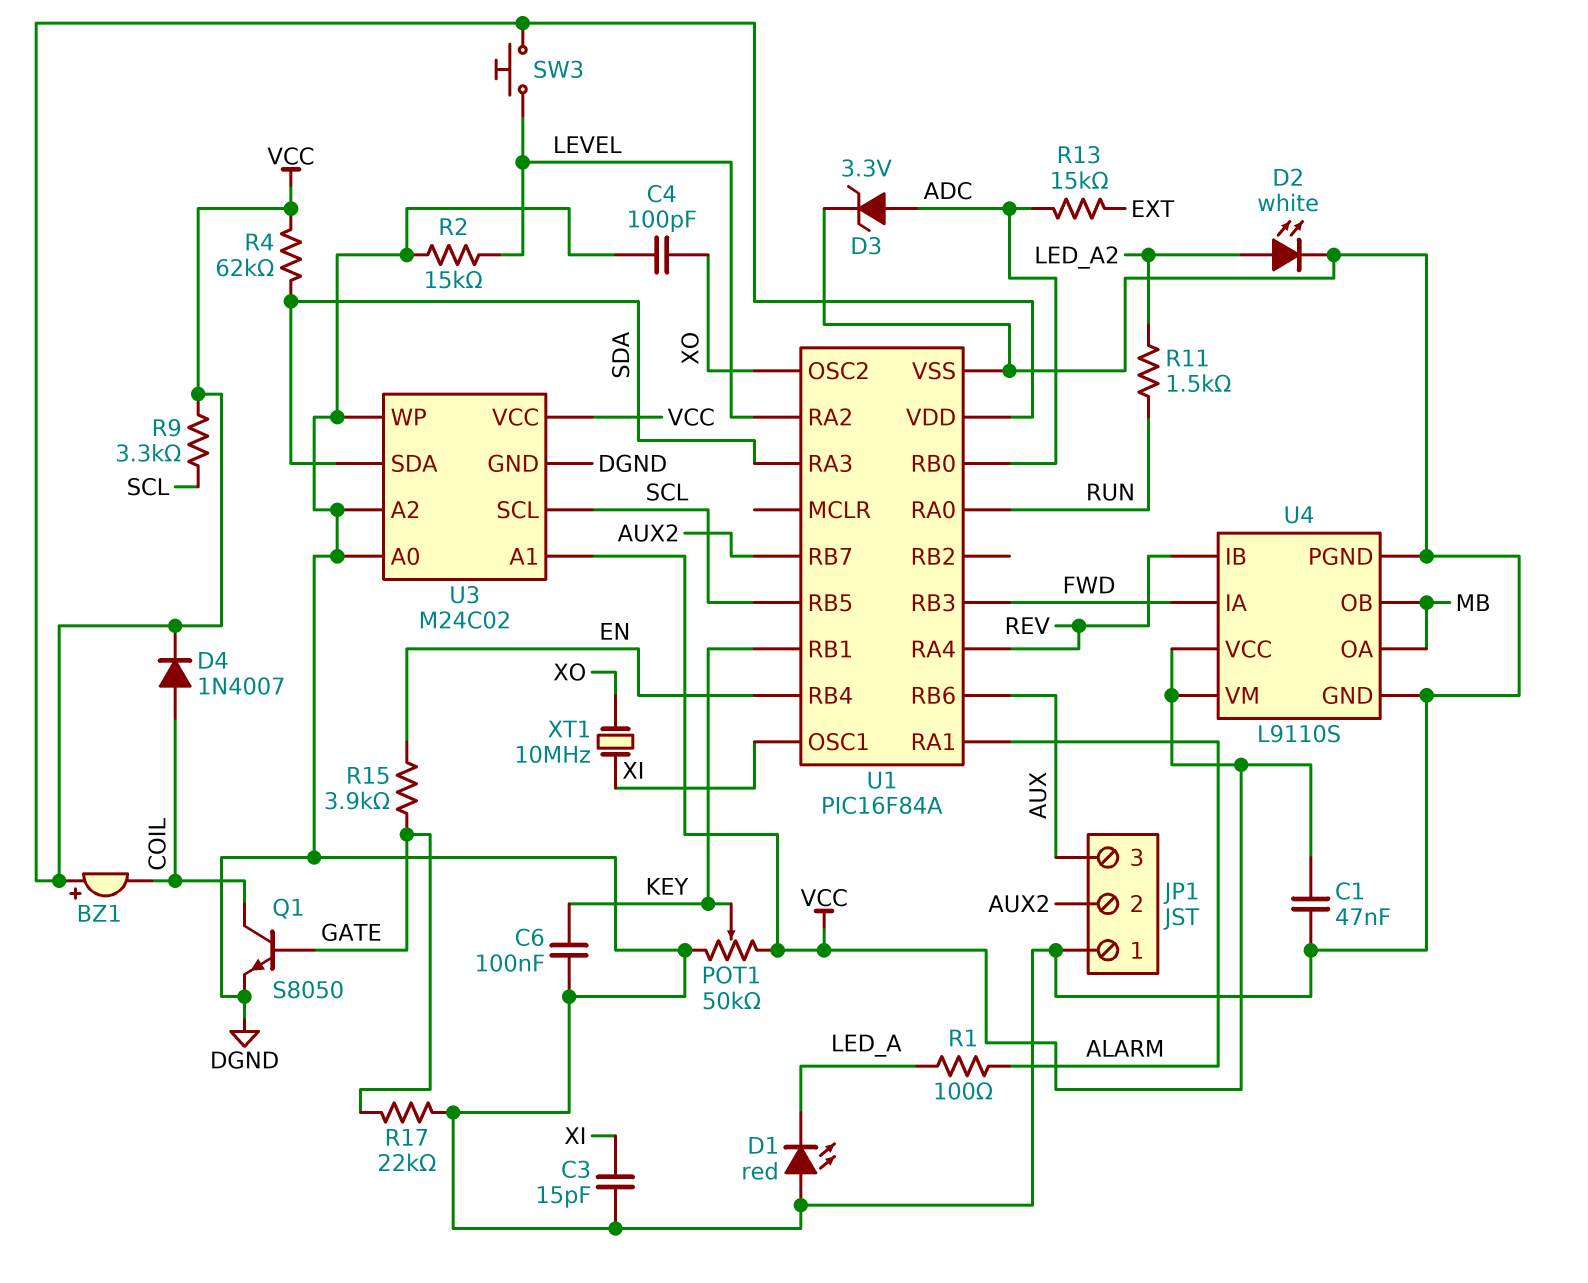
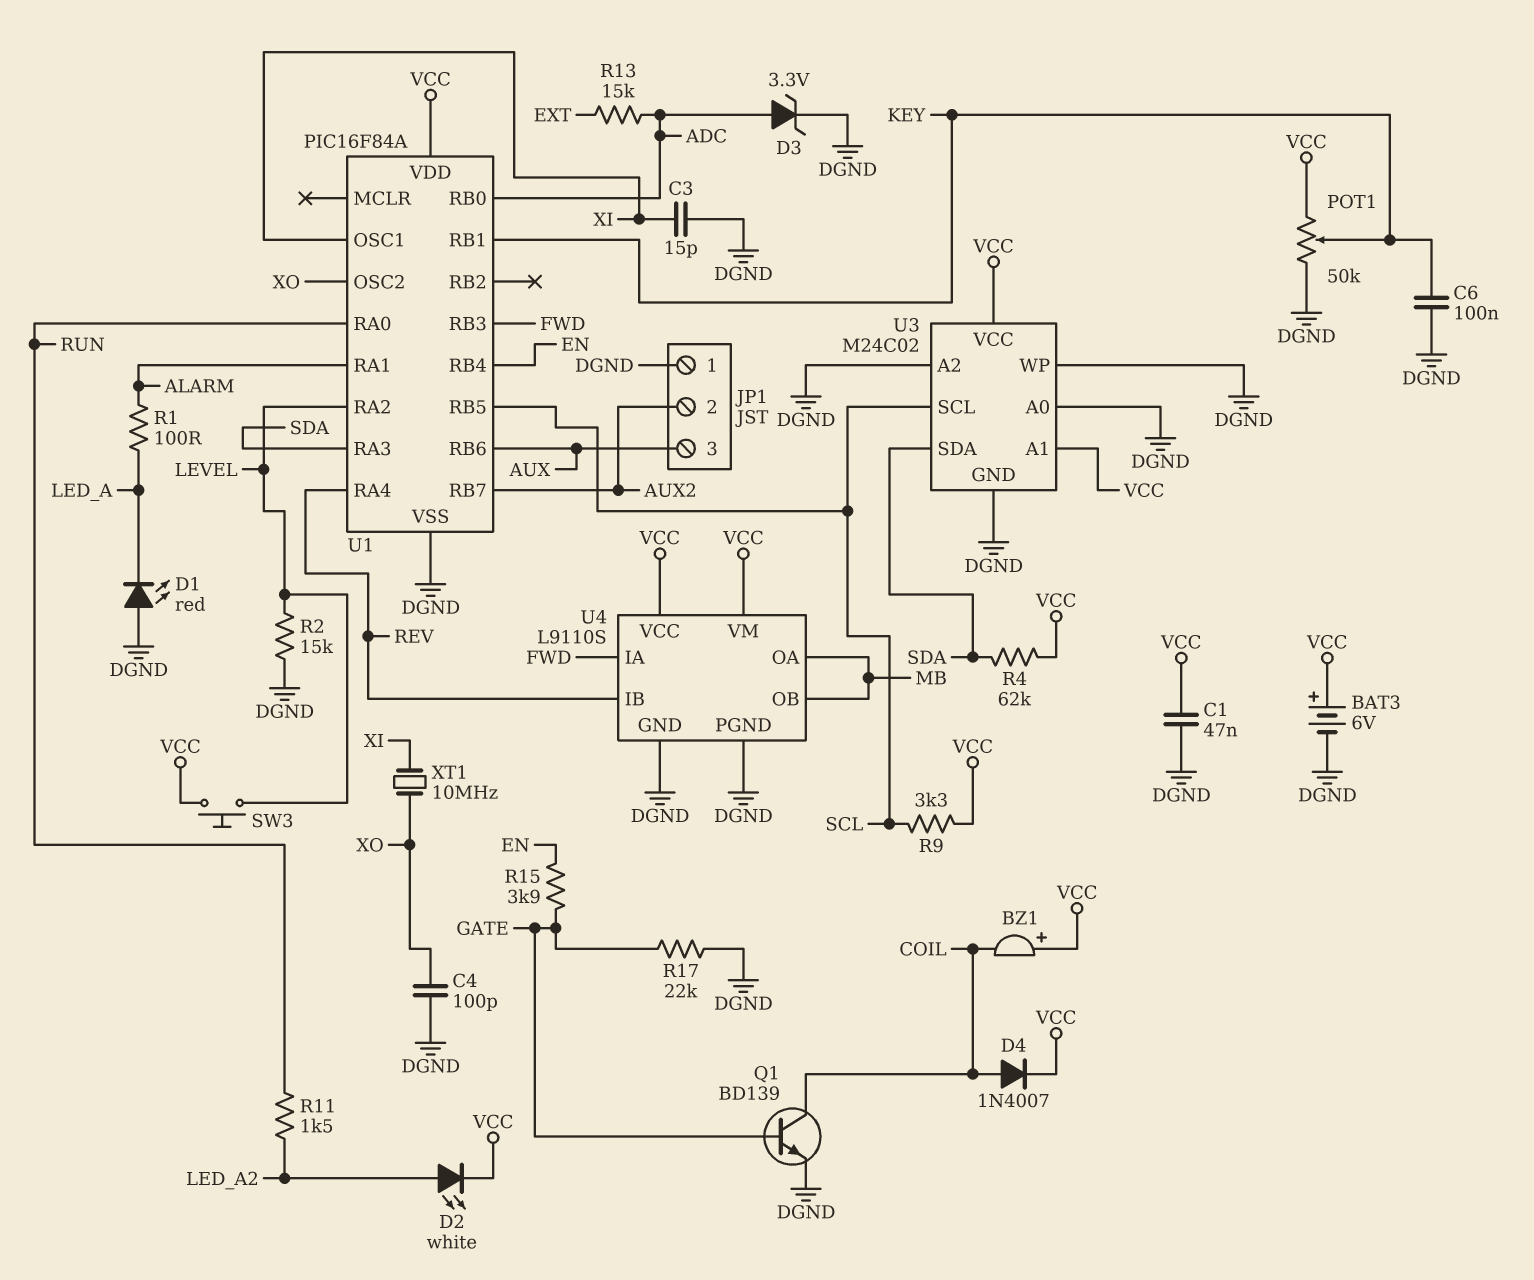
BAT3: none -> 6V (plus VCC, minus DGND)
D2: LED white (A LED_A2, K DGND) -> LED white (A LED_A2, K VCC)
Q1: NPN S8050 (B GATE, C COIL, E DGND) -> NPN BD139 (B GATE, C COIL, E DGND)

